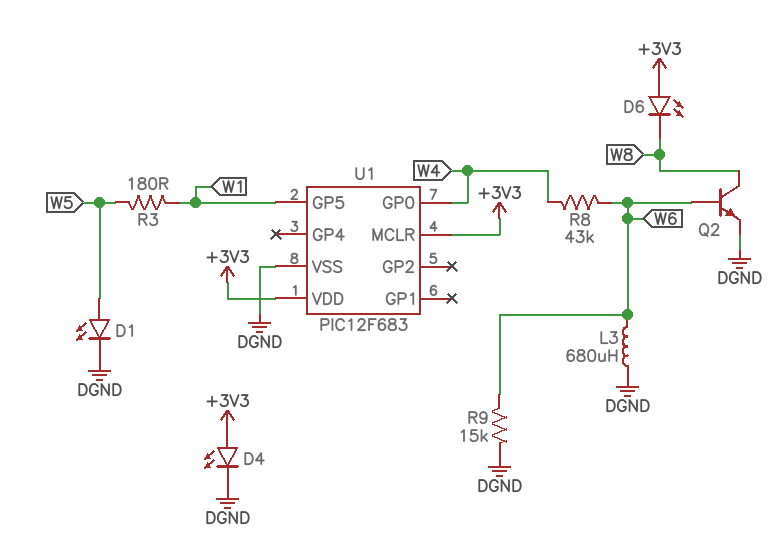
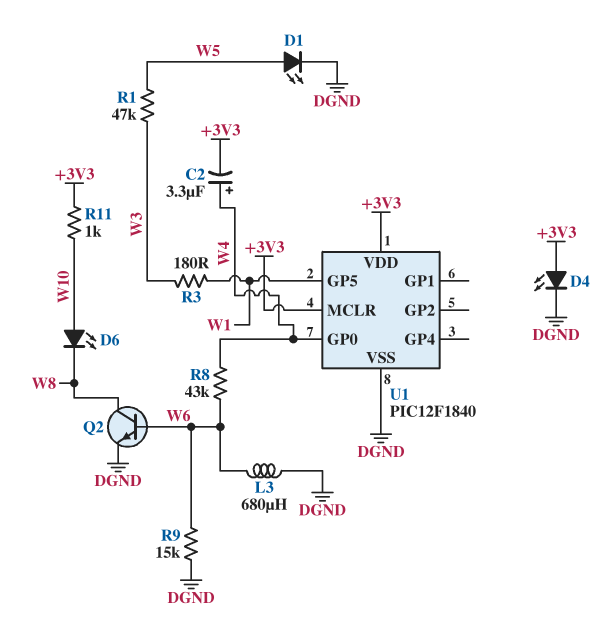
C2: none -> 3.3uF (plus W4, minus +3V3)
D6: LED (A +3V3, K W8) -> LED (A W10, K W8)
R1: none -> 47k (W3, W5)
R3: 180 (W1, W5) -> 180 (W1, W3)
R11: none -> 1k (+3V3, W10)
U1: PIC12F683 -> PIC12F1840

